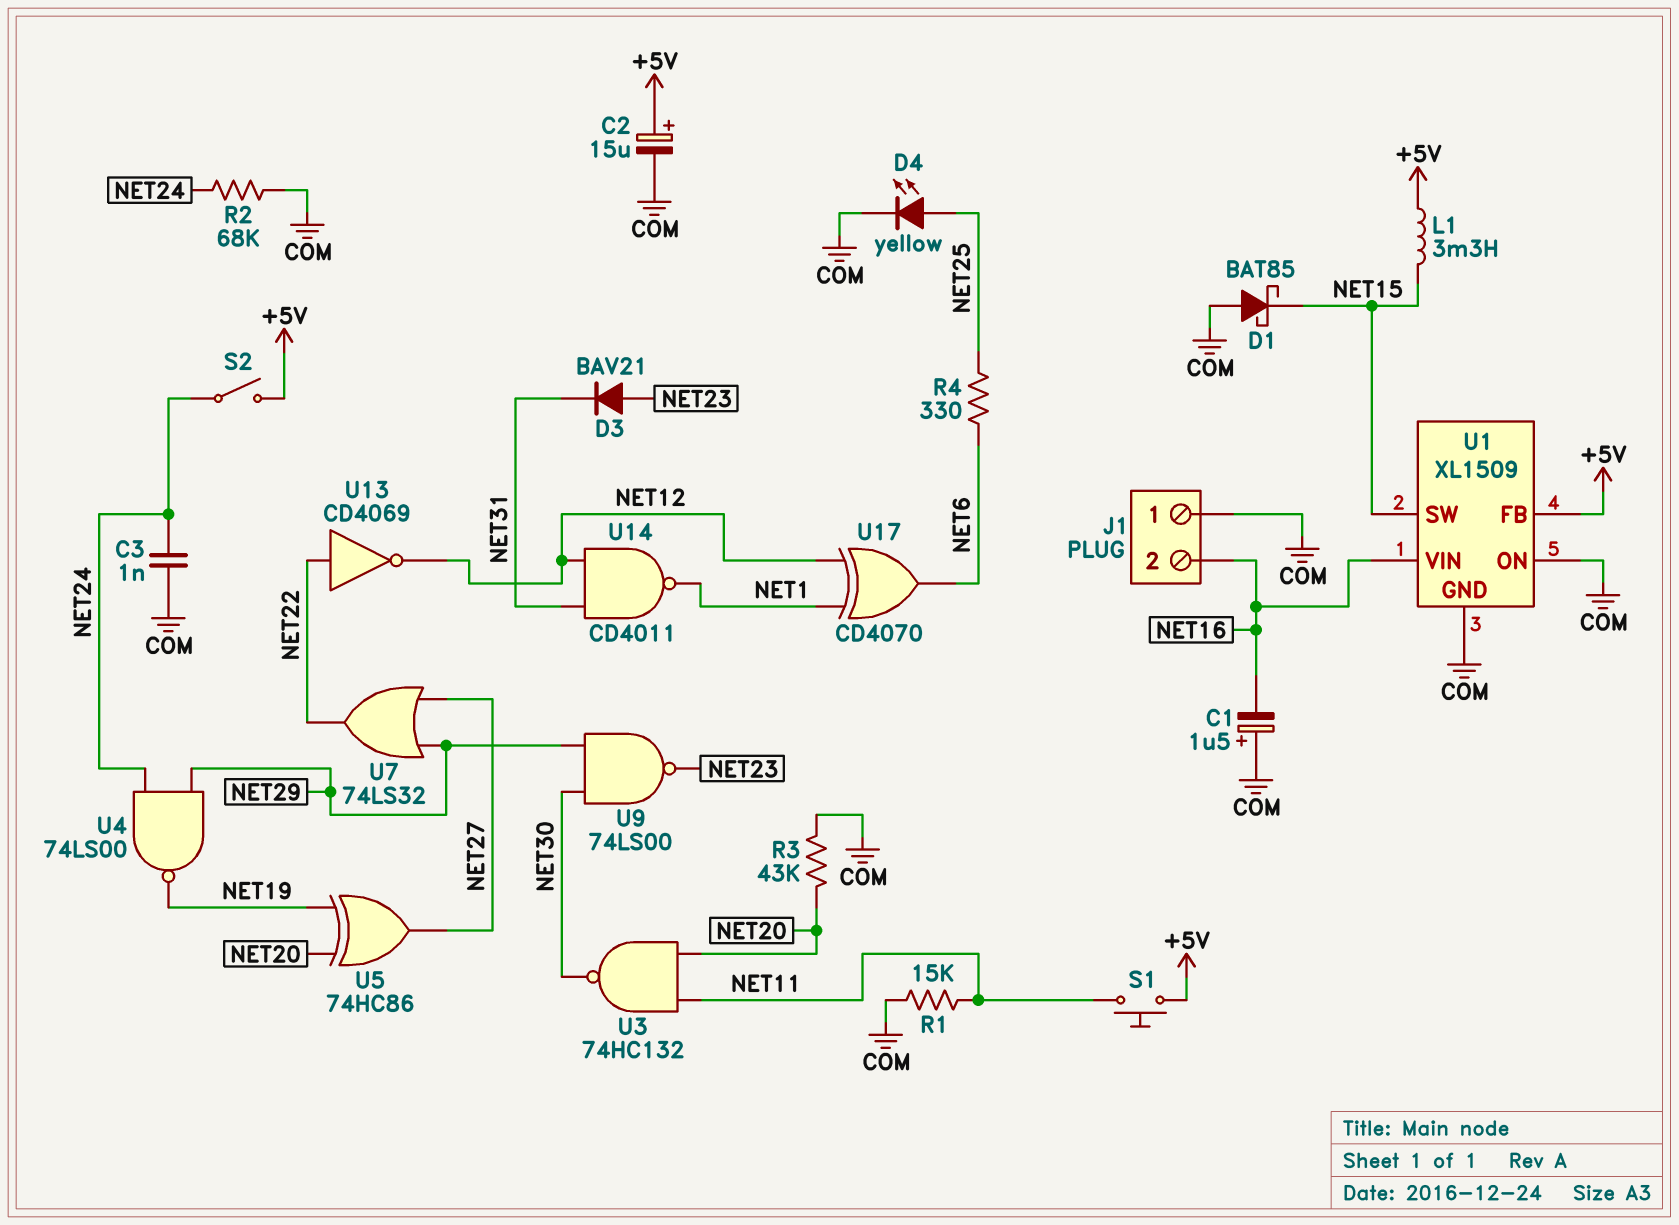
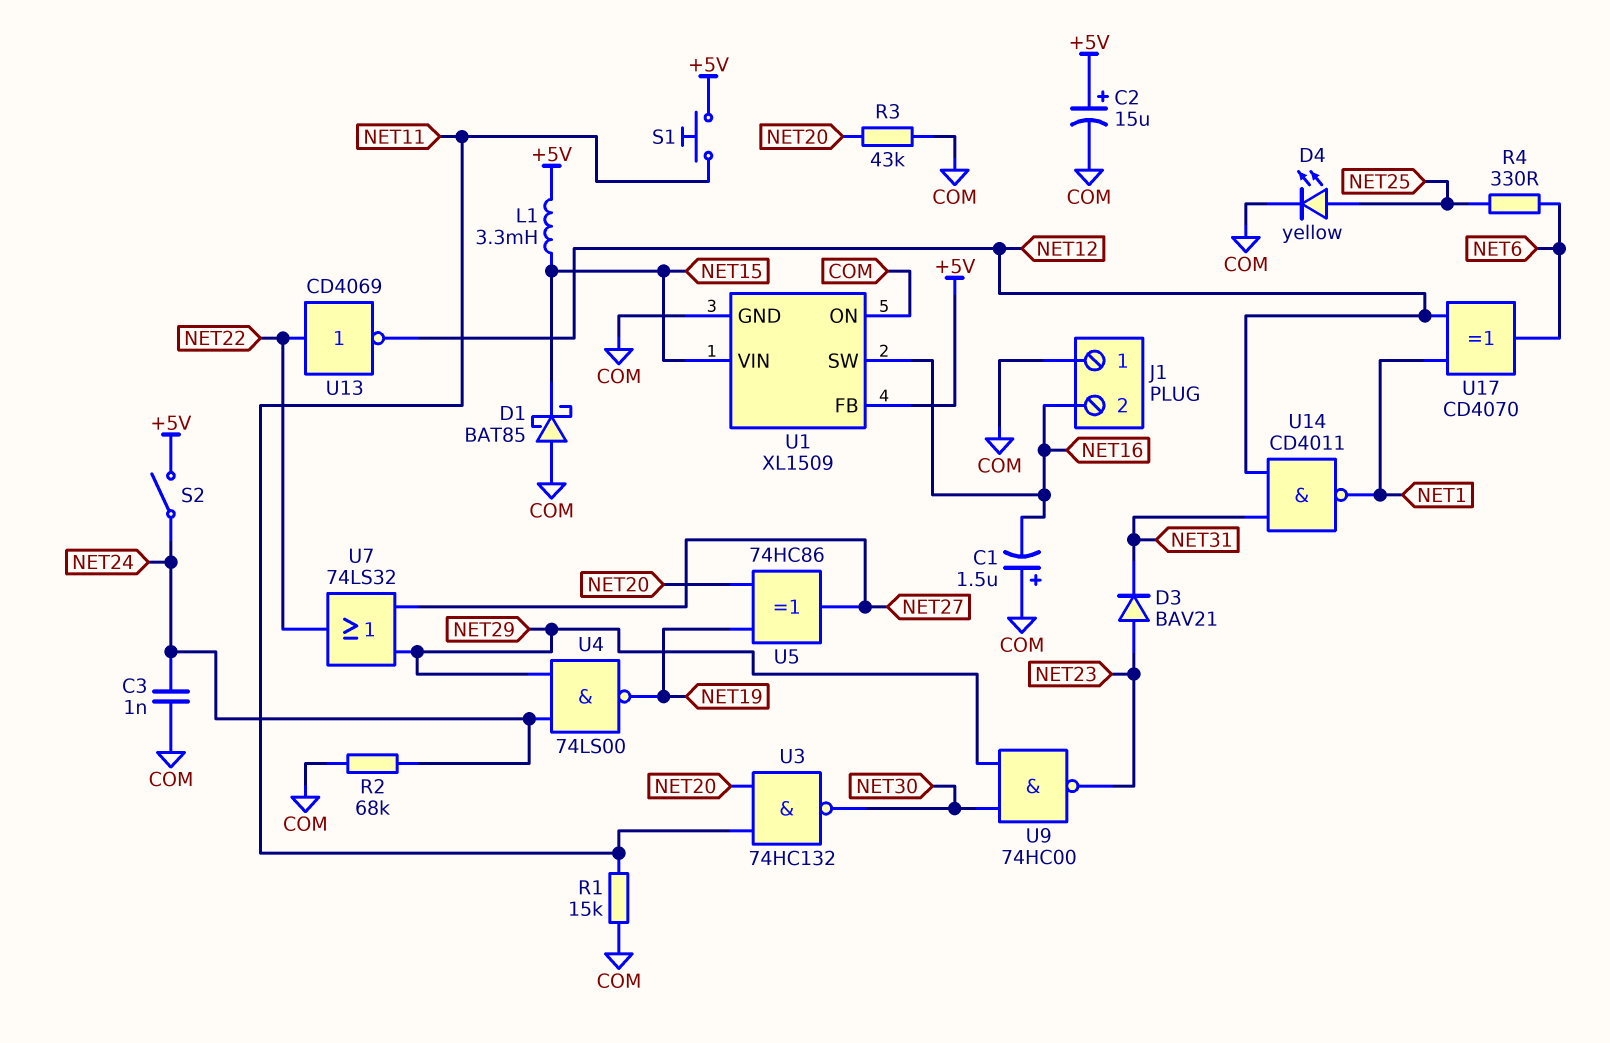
U1 pin SW: NET15 -> NET16
U1 pin VIN: NET16 -> NET15
U9: NAND 74LS00 (in NET29, in NET30, out NET23) -> NAND 74HC00 (in NET29, in NET30, out NET23)

